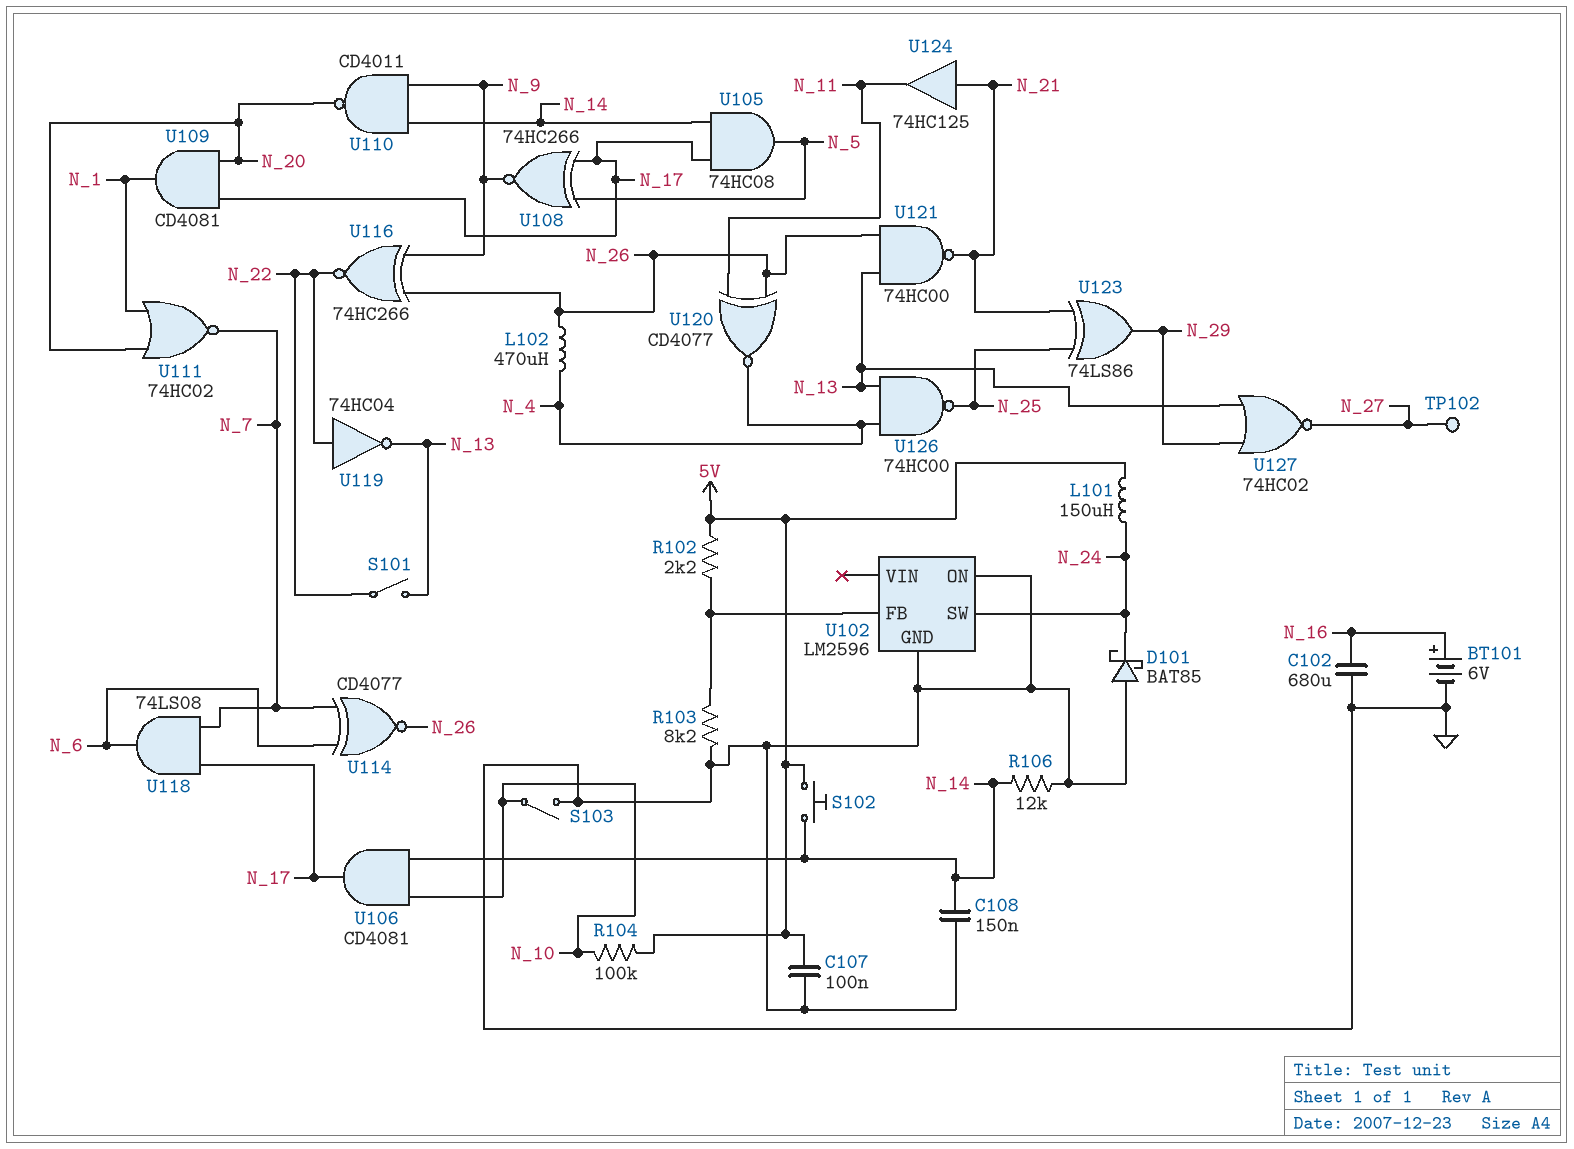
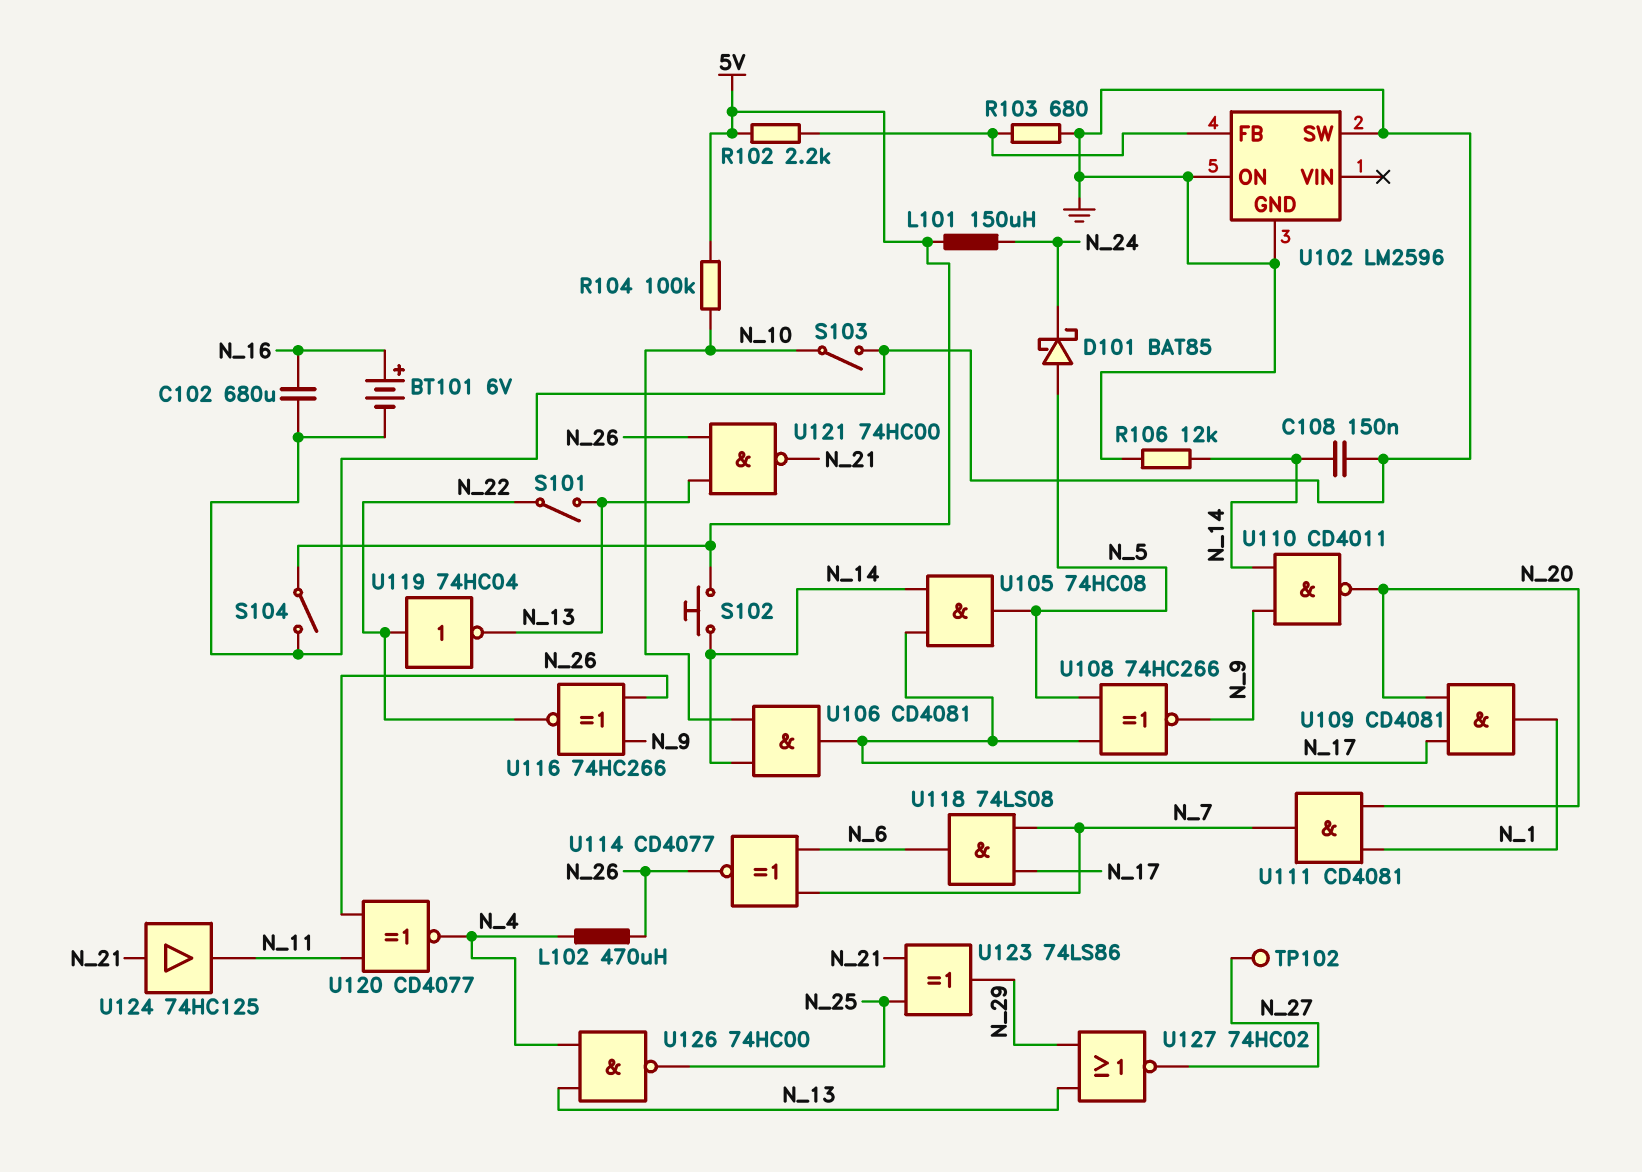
C107: 100nF (5V, GND) -> none
D101: schottky BAT85 (A GND, K N_24) -> schottky BAT85 (A N_5, K N_24)
R103: 8.2k (GND, U102/FB) -> 680 (GND, U102/FB)
S104: none -> switch (5V, GND)
U102 pin SW: N_24 -> GND
U111: NOR 74HC02 (in N_1, in N_20, out N_7) -> AND CD4081 (in N_1, in N_20, out N_7)

